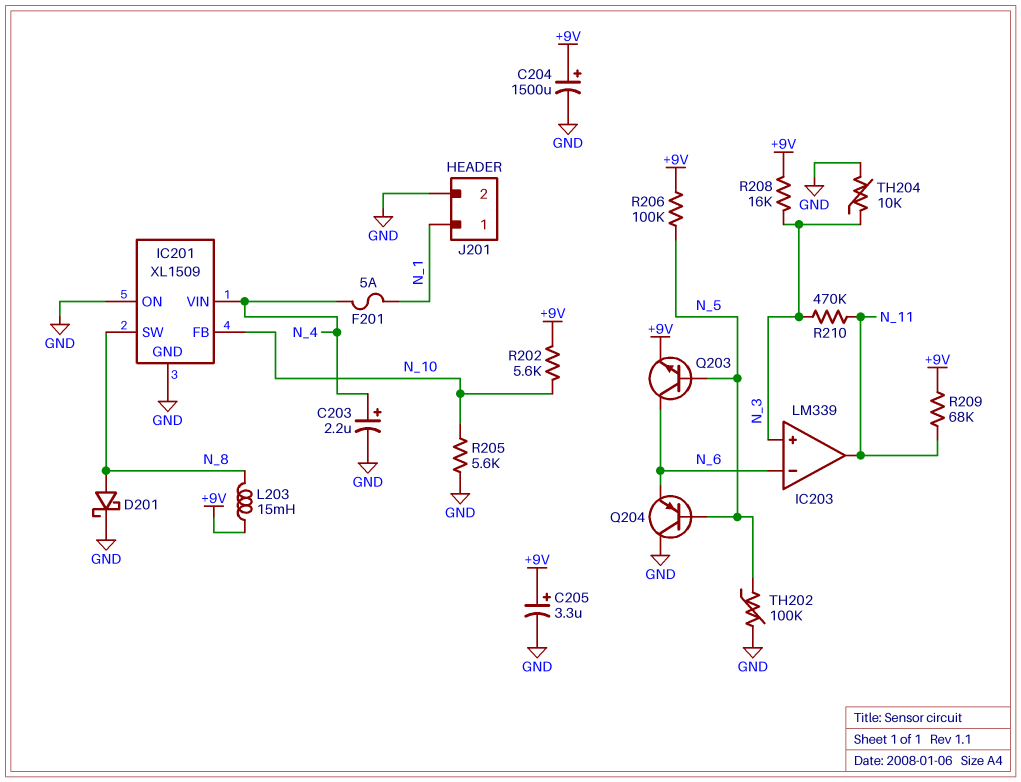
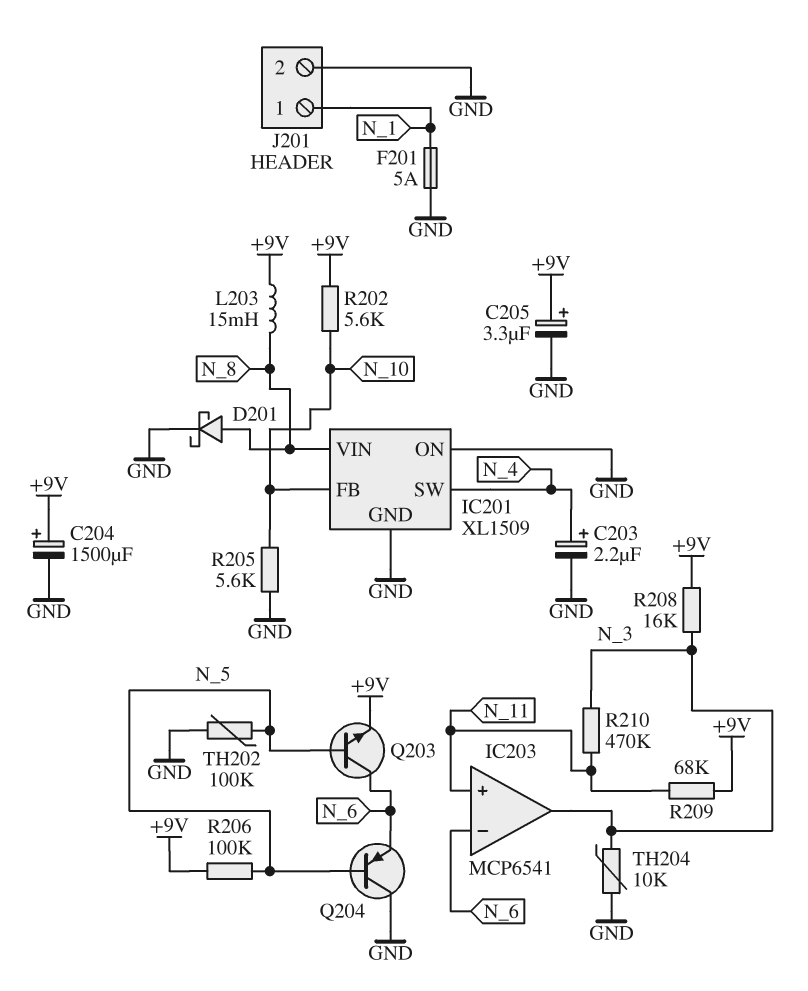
F201: 5A (N_1, N_4) -> 5A (GND, N_1)
IC201 pin SW: N_8 -> N_4
IC201 pin VIN: N_4 -> N_8
IC203: LM339 -> MCP6541
IC203 pin in+: N_3 -> N_11
IC203 pin out: N_11 -> N_3

